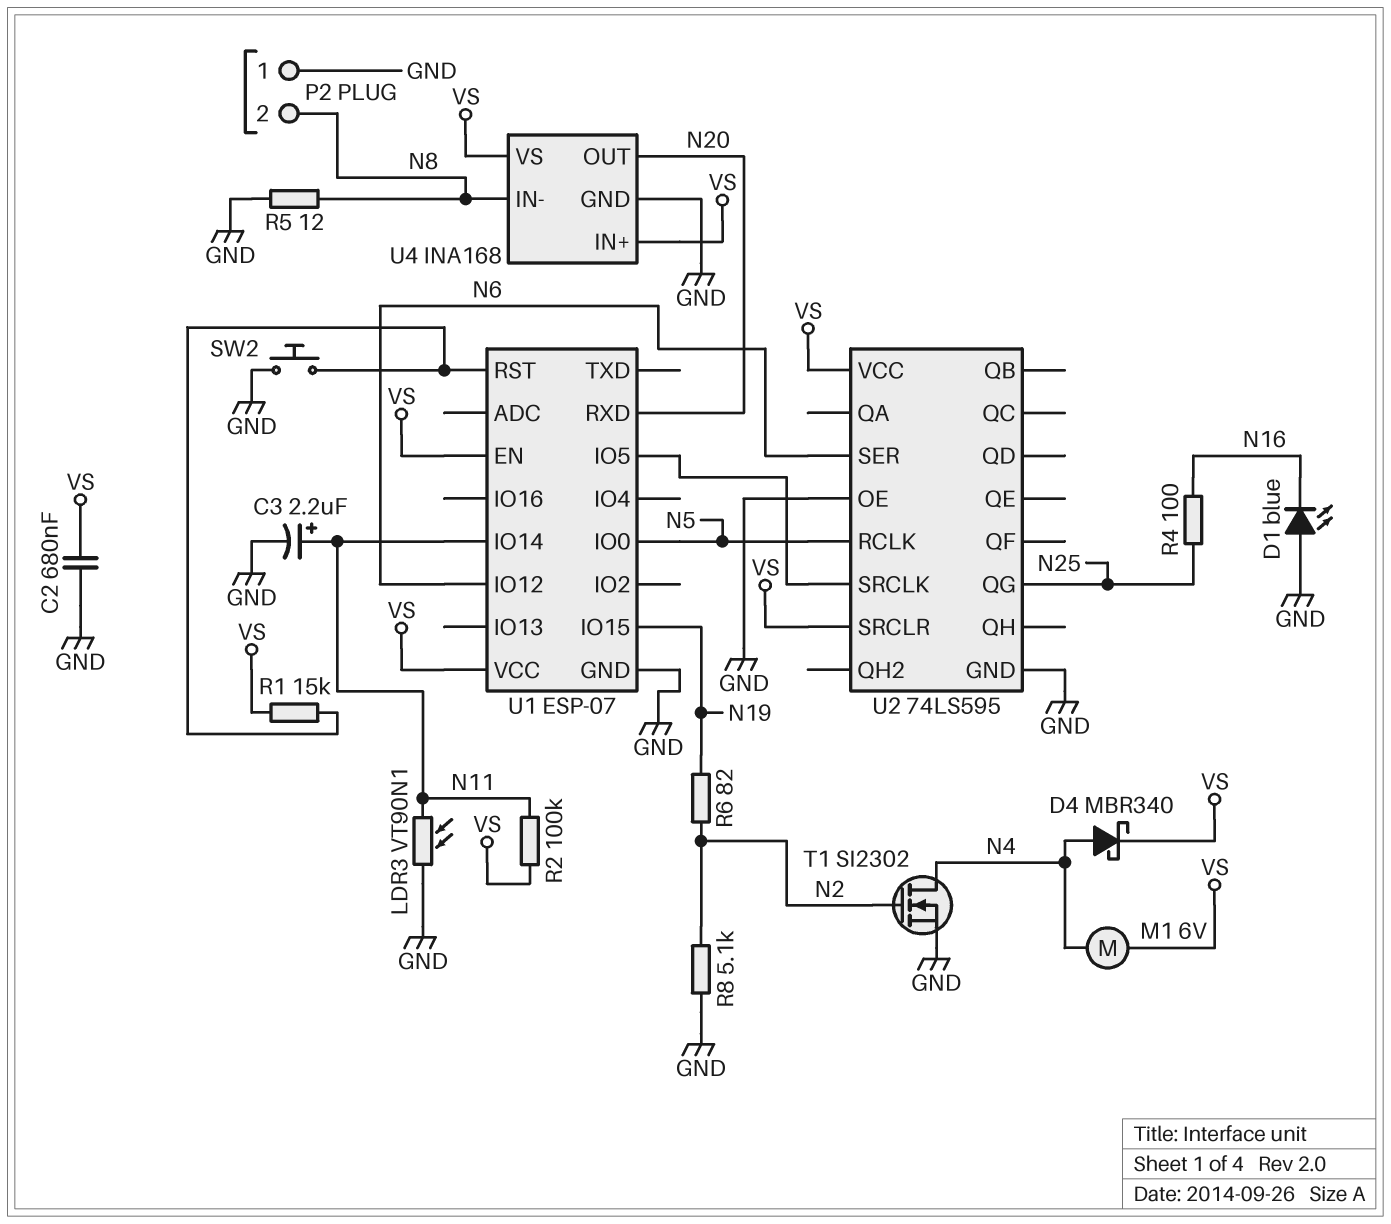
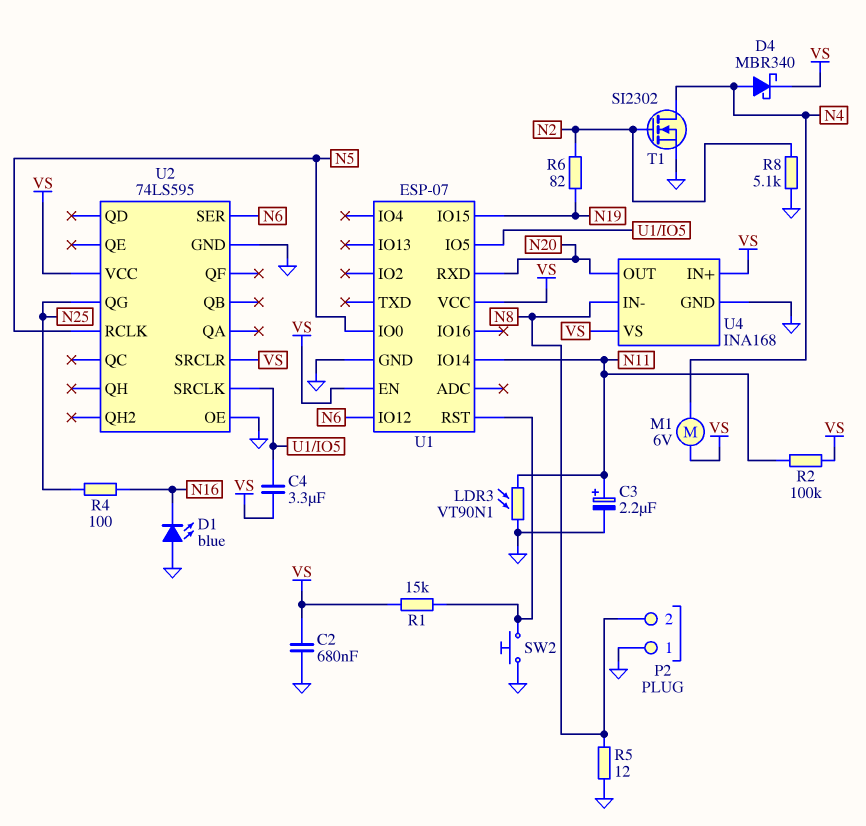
C4: none -> 3.3uF (U1/IO5, VS)

